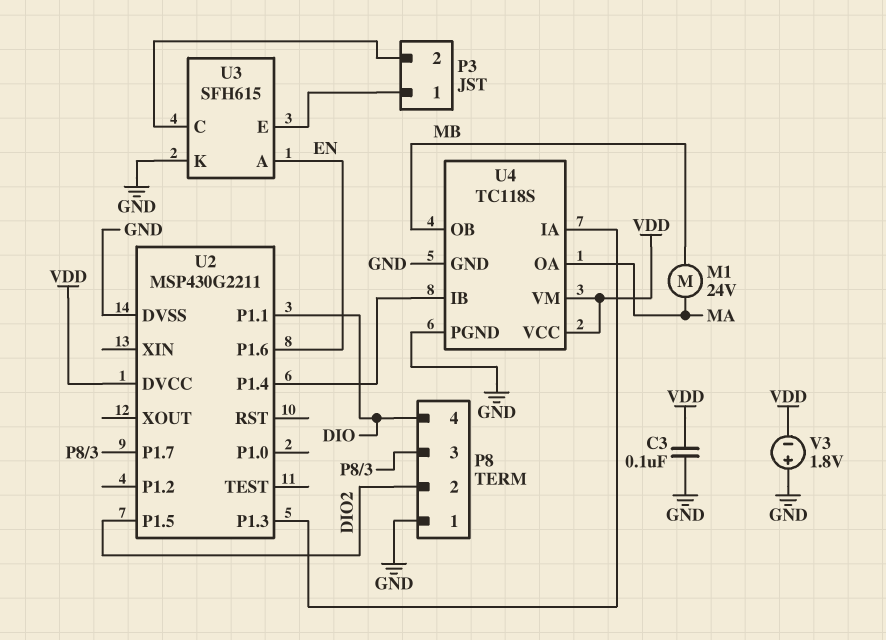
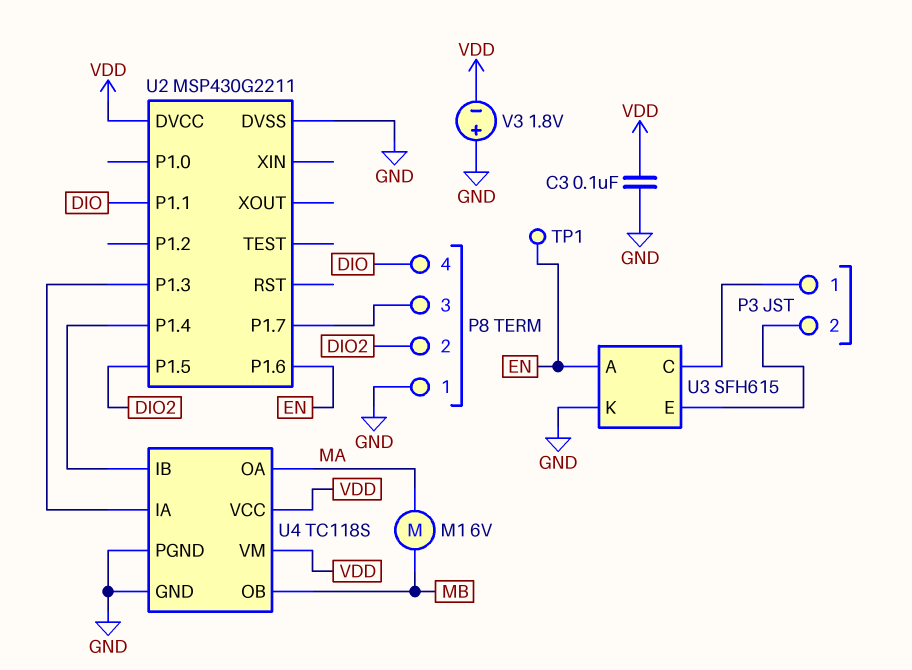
M1: motor 24V (MA, MB) -> motor 6V (MA, MB)
TP1: none -> test point (EN)
U3 pin C: P3/2 -> P3/1
U3 pin E: P3/1 -> P3/2

